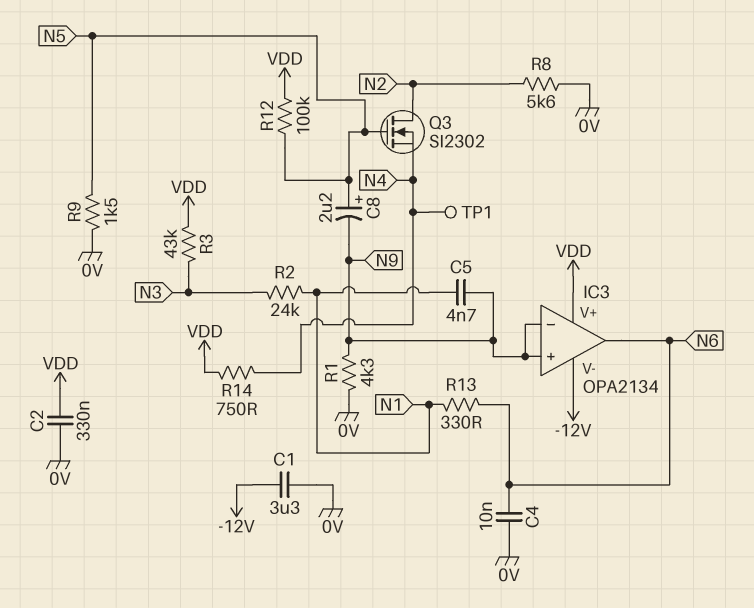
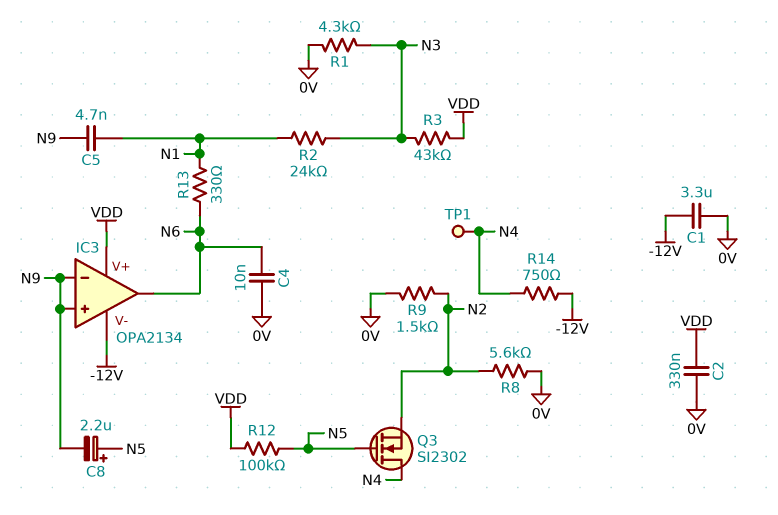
Q3: NMOS SI2302 (G N5, D N2, S N4) -> NMOS SI2302 (G N5, D N4, S N2)
R1: 4.3k (0V, N9) -> 4.3k (0V, N3)
R9: 1.5k (0V, N5) -> 1.5k (0V, N2)
R14: 750 (N4, VDD) -> 750 (-12V, N4)

